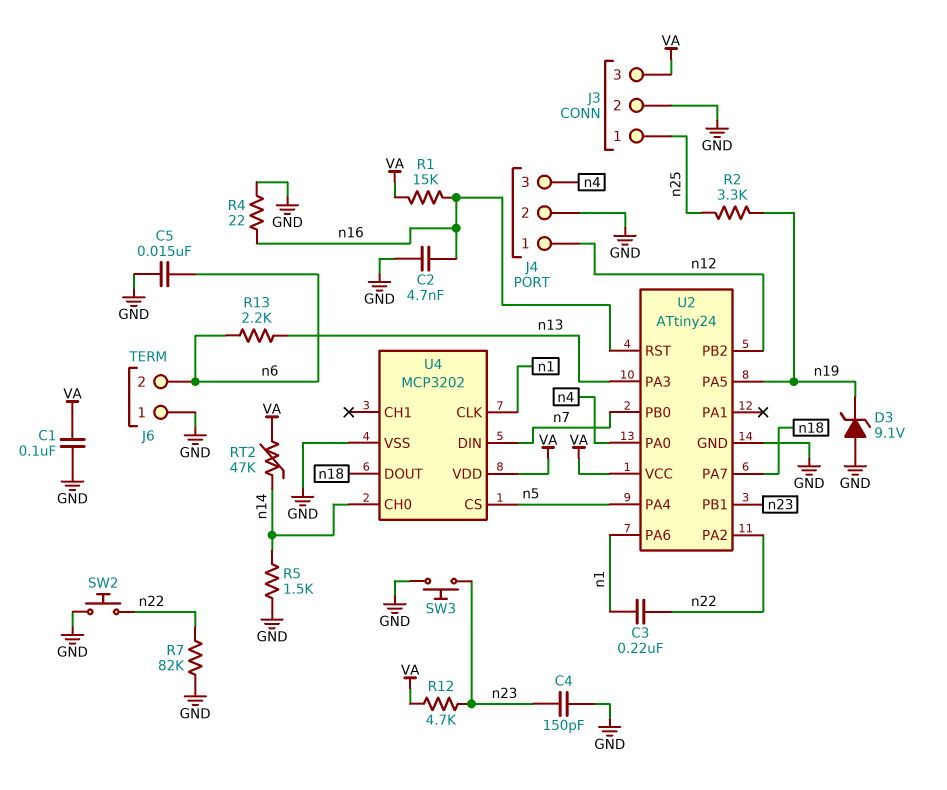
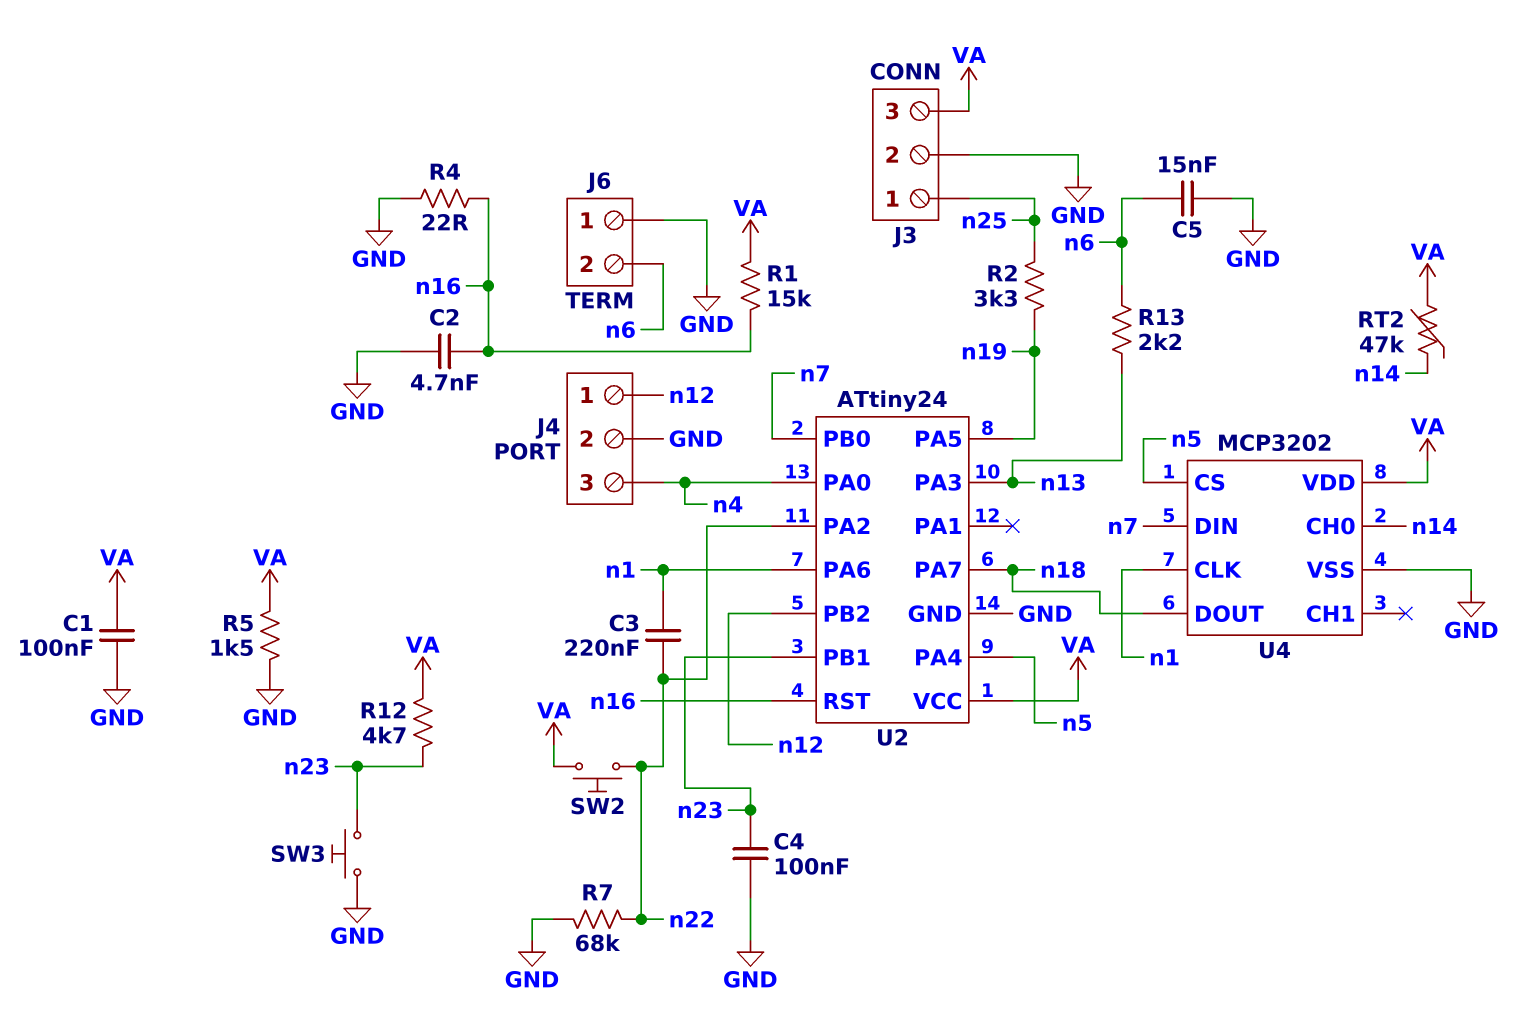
C4: 150pF (GND, n23) -> 100nF (GND, n23)
D3: zener 9.1V (A GND, K n19) -> none
R5: 1.5k (GND, n14) -> 1.5k (GND, VA)
R7: 82k (GND, n22) -> 68k (GND, n22)
SW2: button (GND, n22) -> button (VA, n22)

